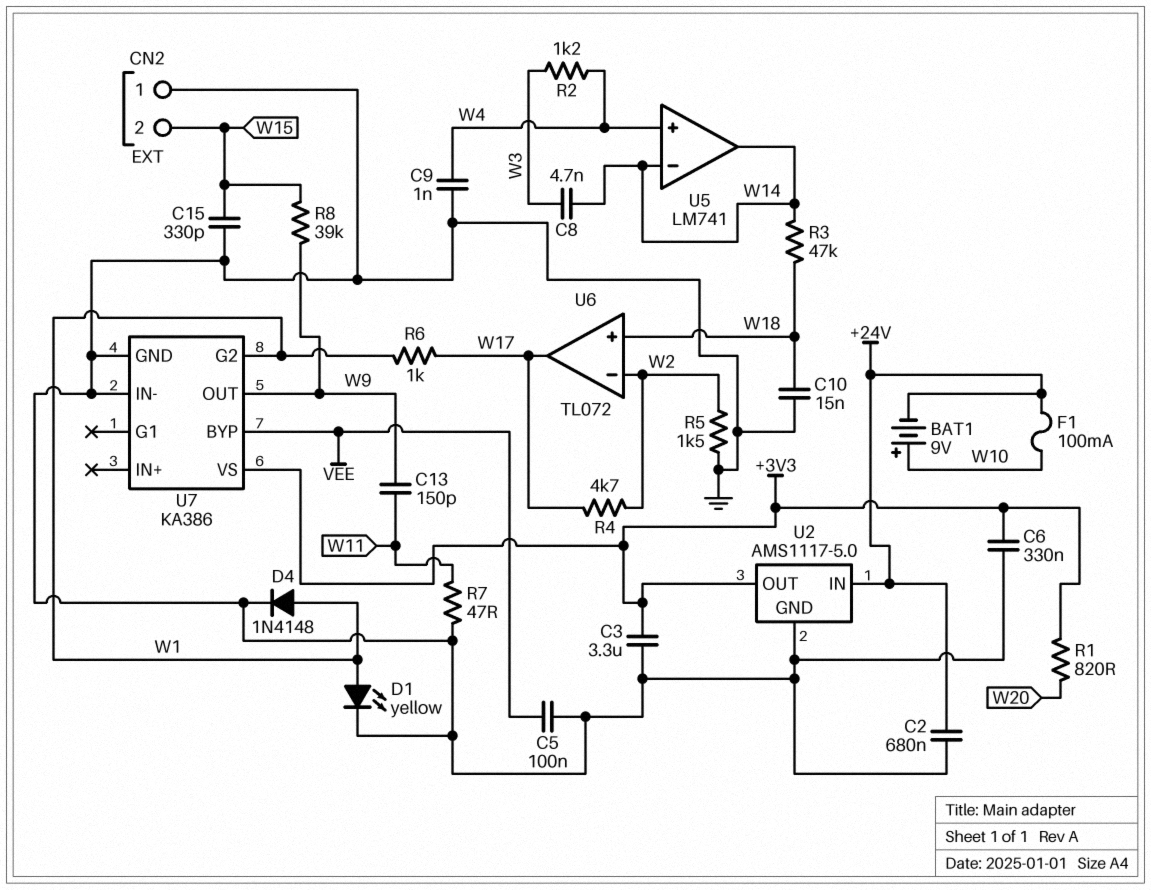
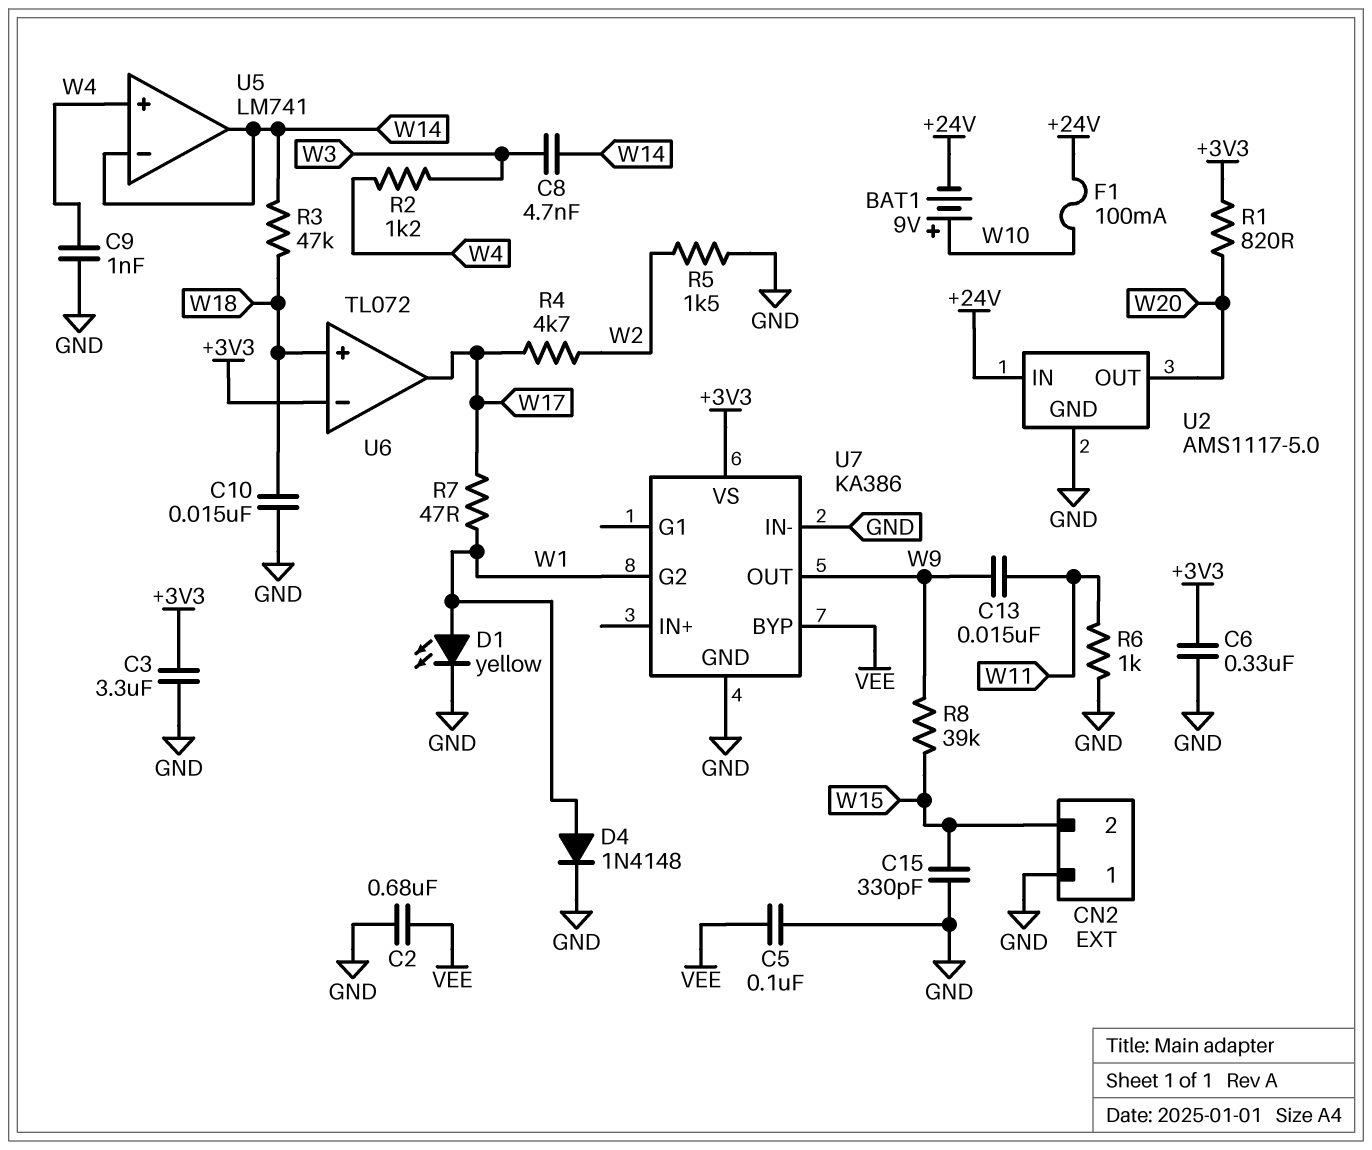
C2: 680nF (+24V, GND) -> 680nF (GND, VEE)
C13: 150pF (W9, W11) -> 15nF (W9, W11)
R6: 1k (W1, W17) -> 1k (GND, W11)
R7: 47 (GND, W11) -> 47 (W1, W17)
U2 pin OUT: +3V3 -> W20
U6 pin in-: W2 -> +3V3

